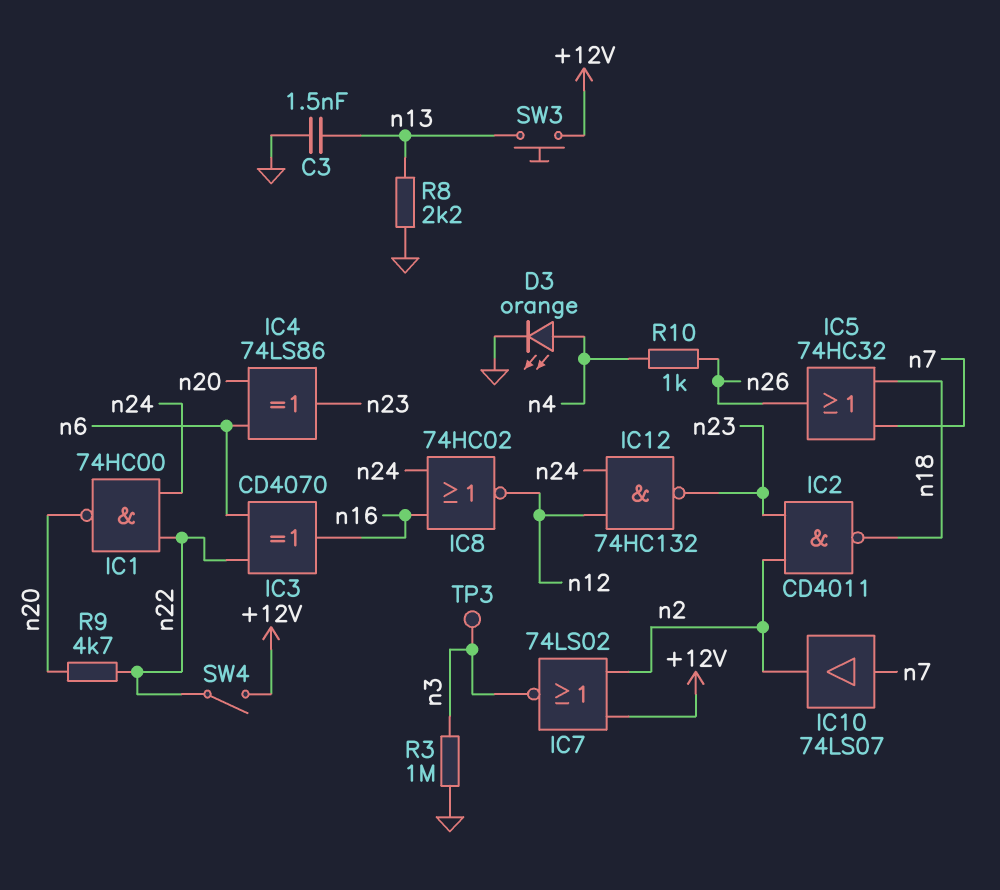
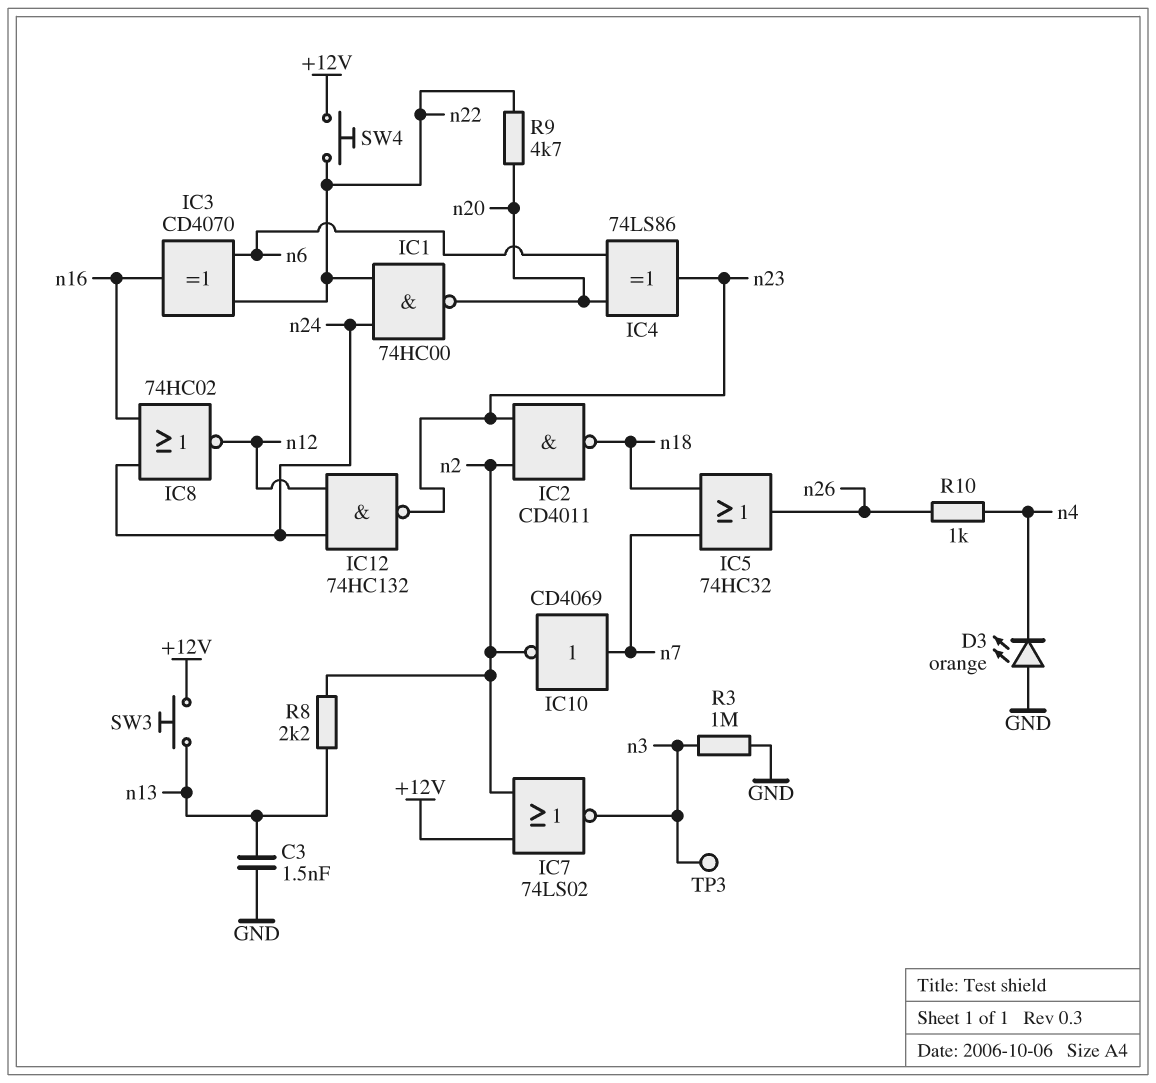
D3: LED orange (A n4, K GND) -> LED orange (A GND, K n4)
IC10: buffer 74LS07 (in n7, out n2) -> NOT CD4069 (in n7, out n2)
R8: 2.2k (GND, n13) -> 2.2k (n2, n13)
SW4: switch (+12V, n22) -> button (+12V, n22)

